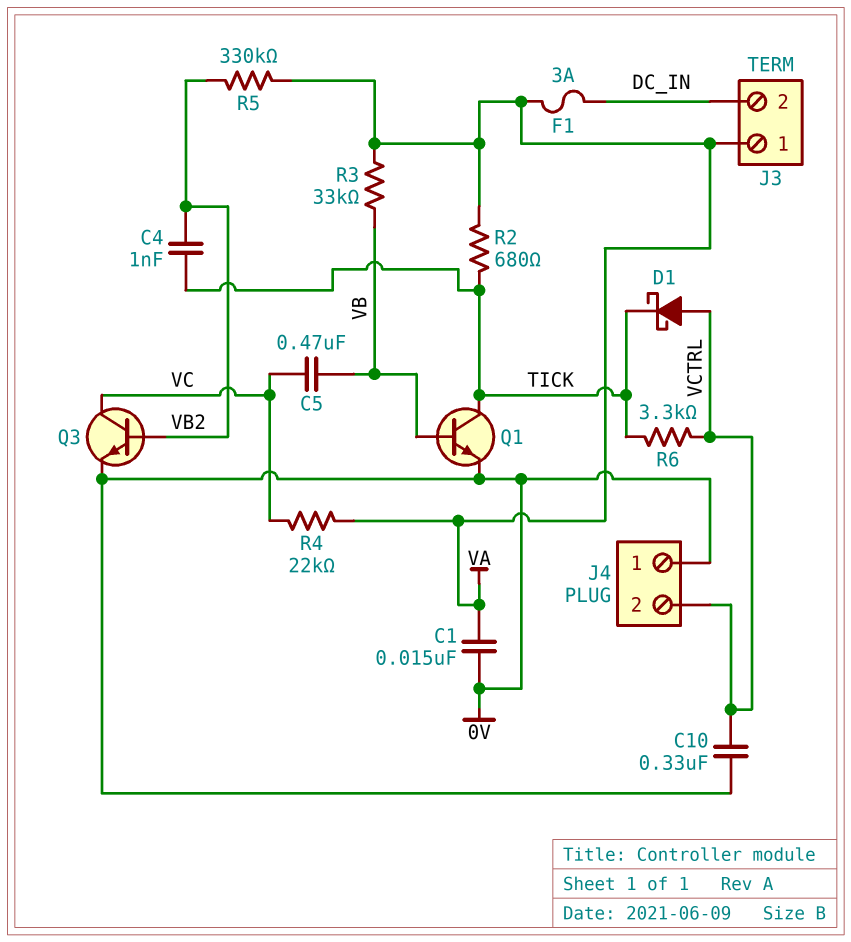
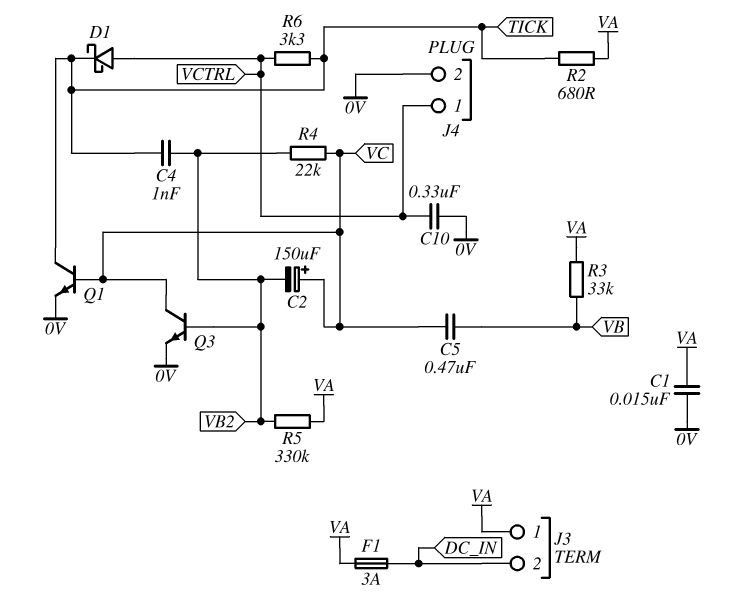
C2: none -> 150uF (plus VC, minus VB2)
J4 pin 1: 0V -> VCTRL
J4 pin 2: VCTRL -> 0V
Q1: NPN (B VB, C TICK, E 0V) -> NPN (B VC, C TICK, E 0V)
R4: 22k (VA, VC) -> 22k (VB2, VC)

